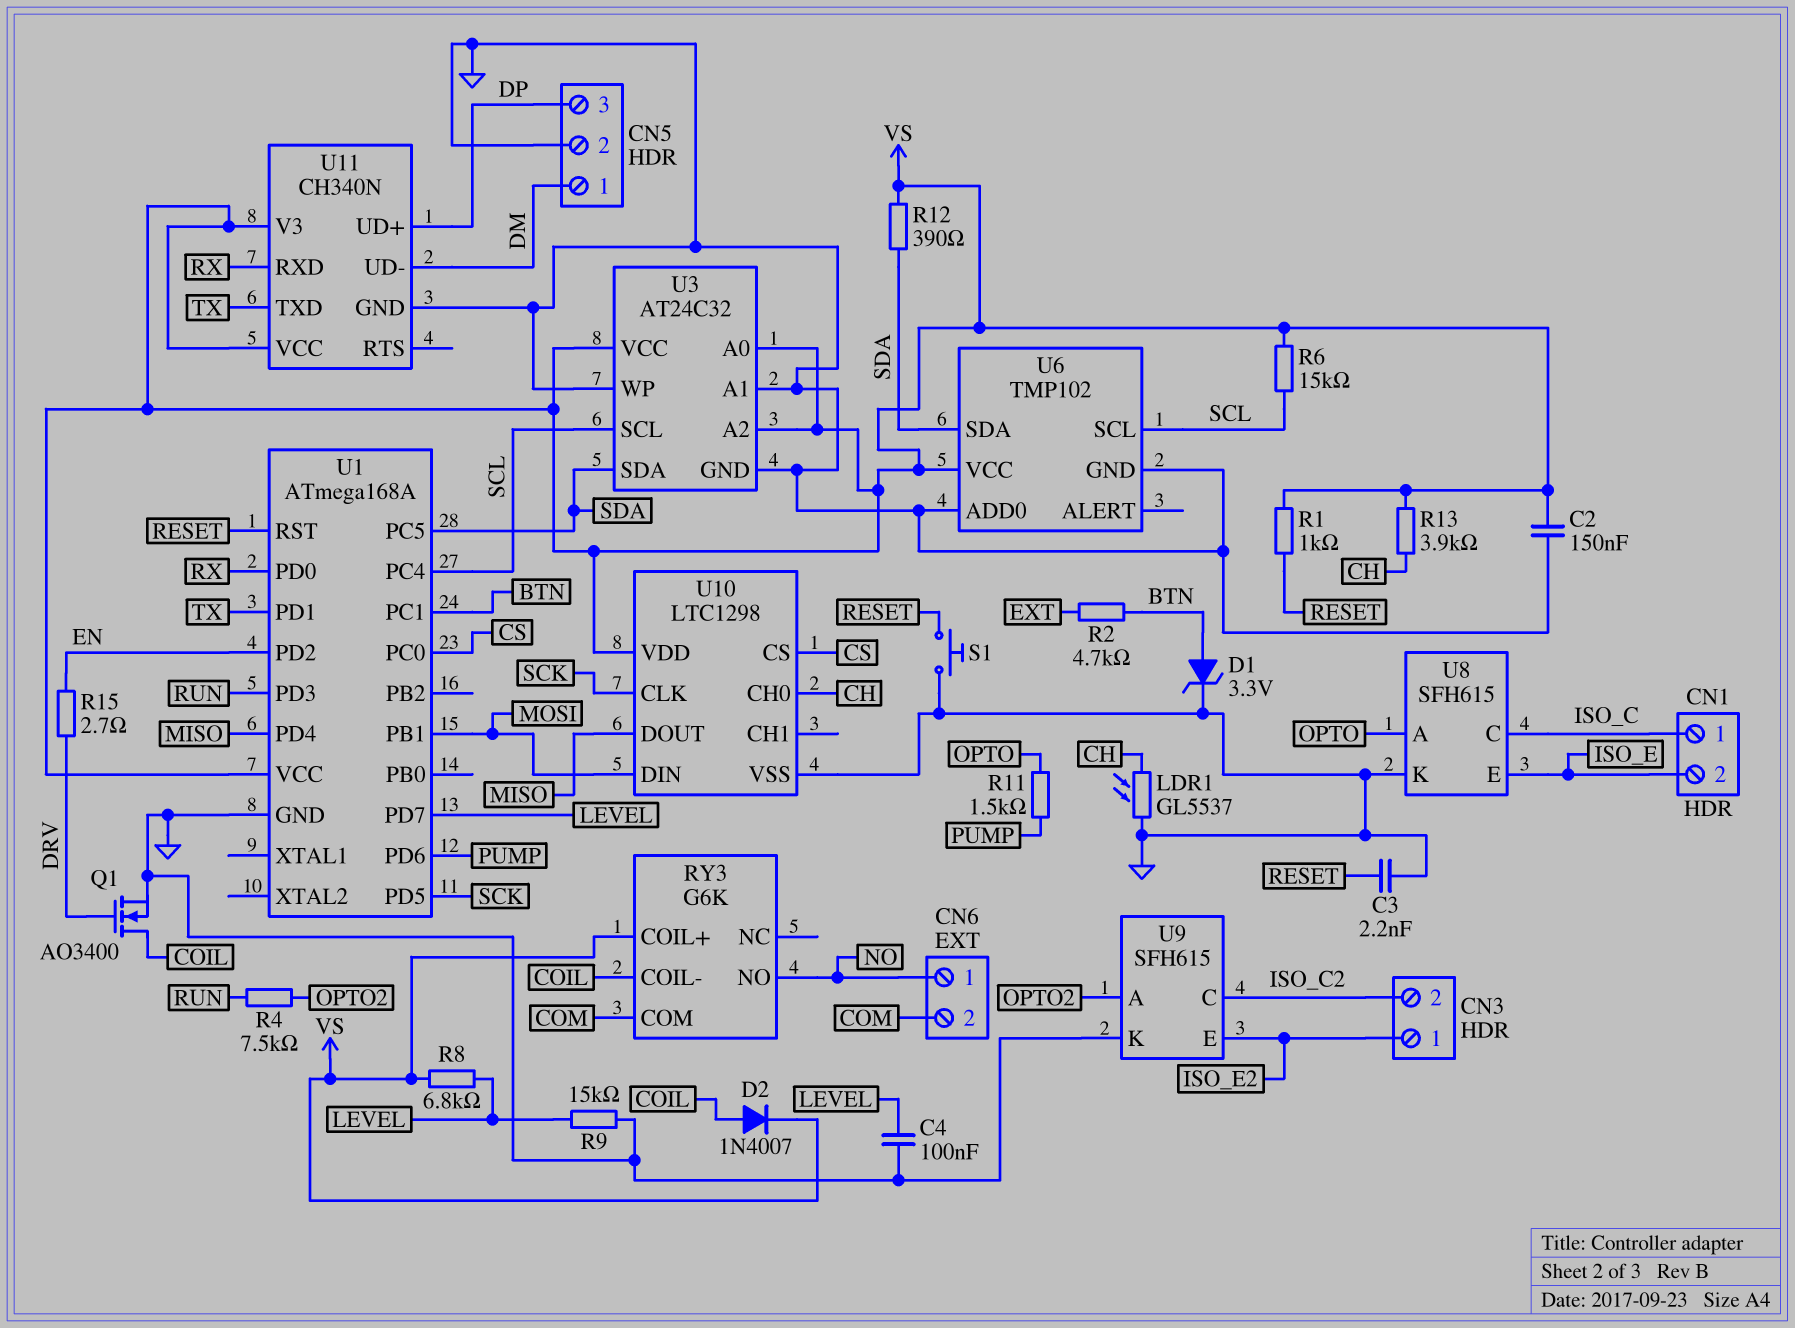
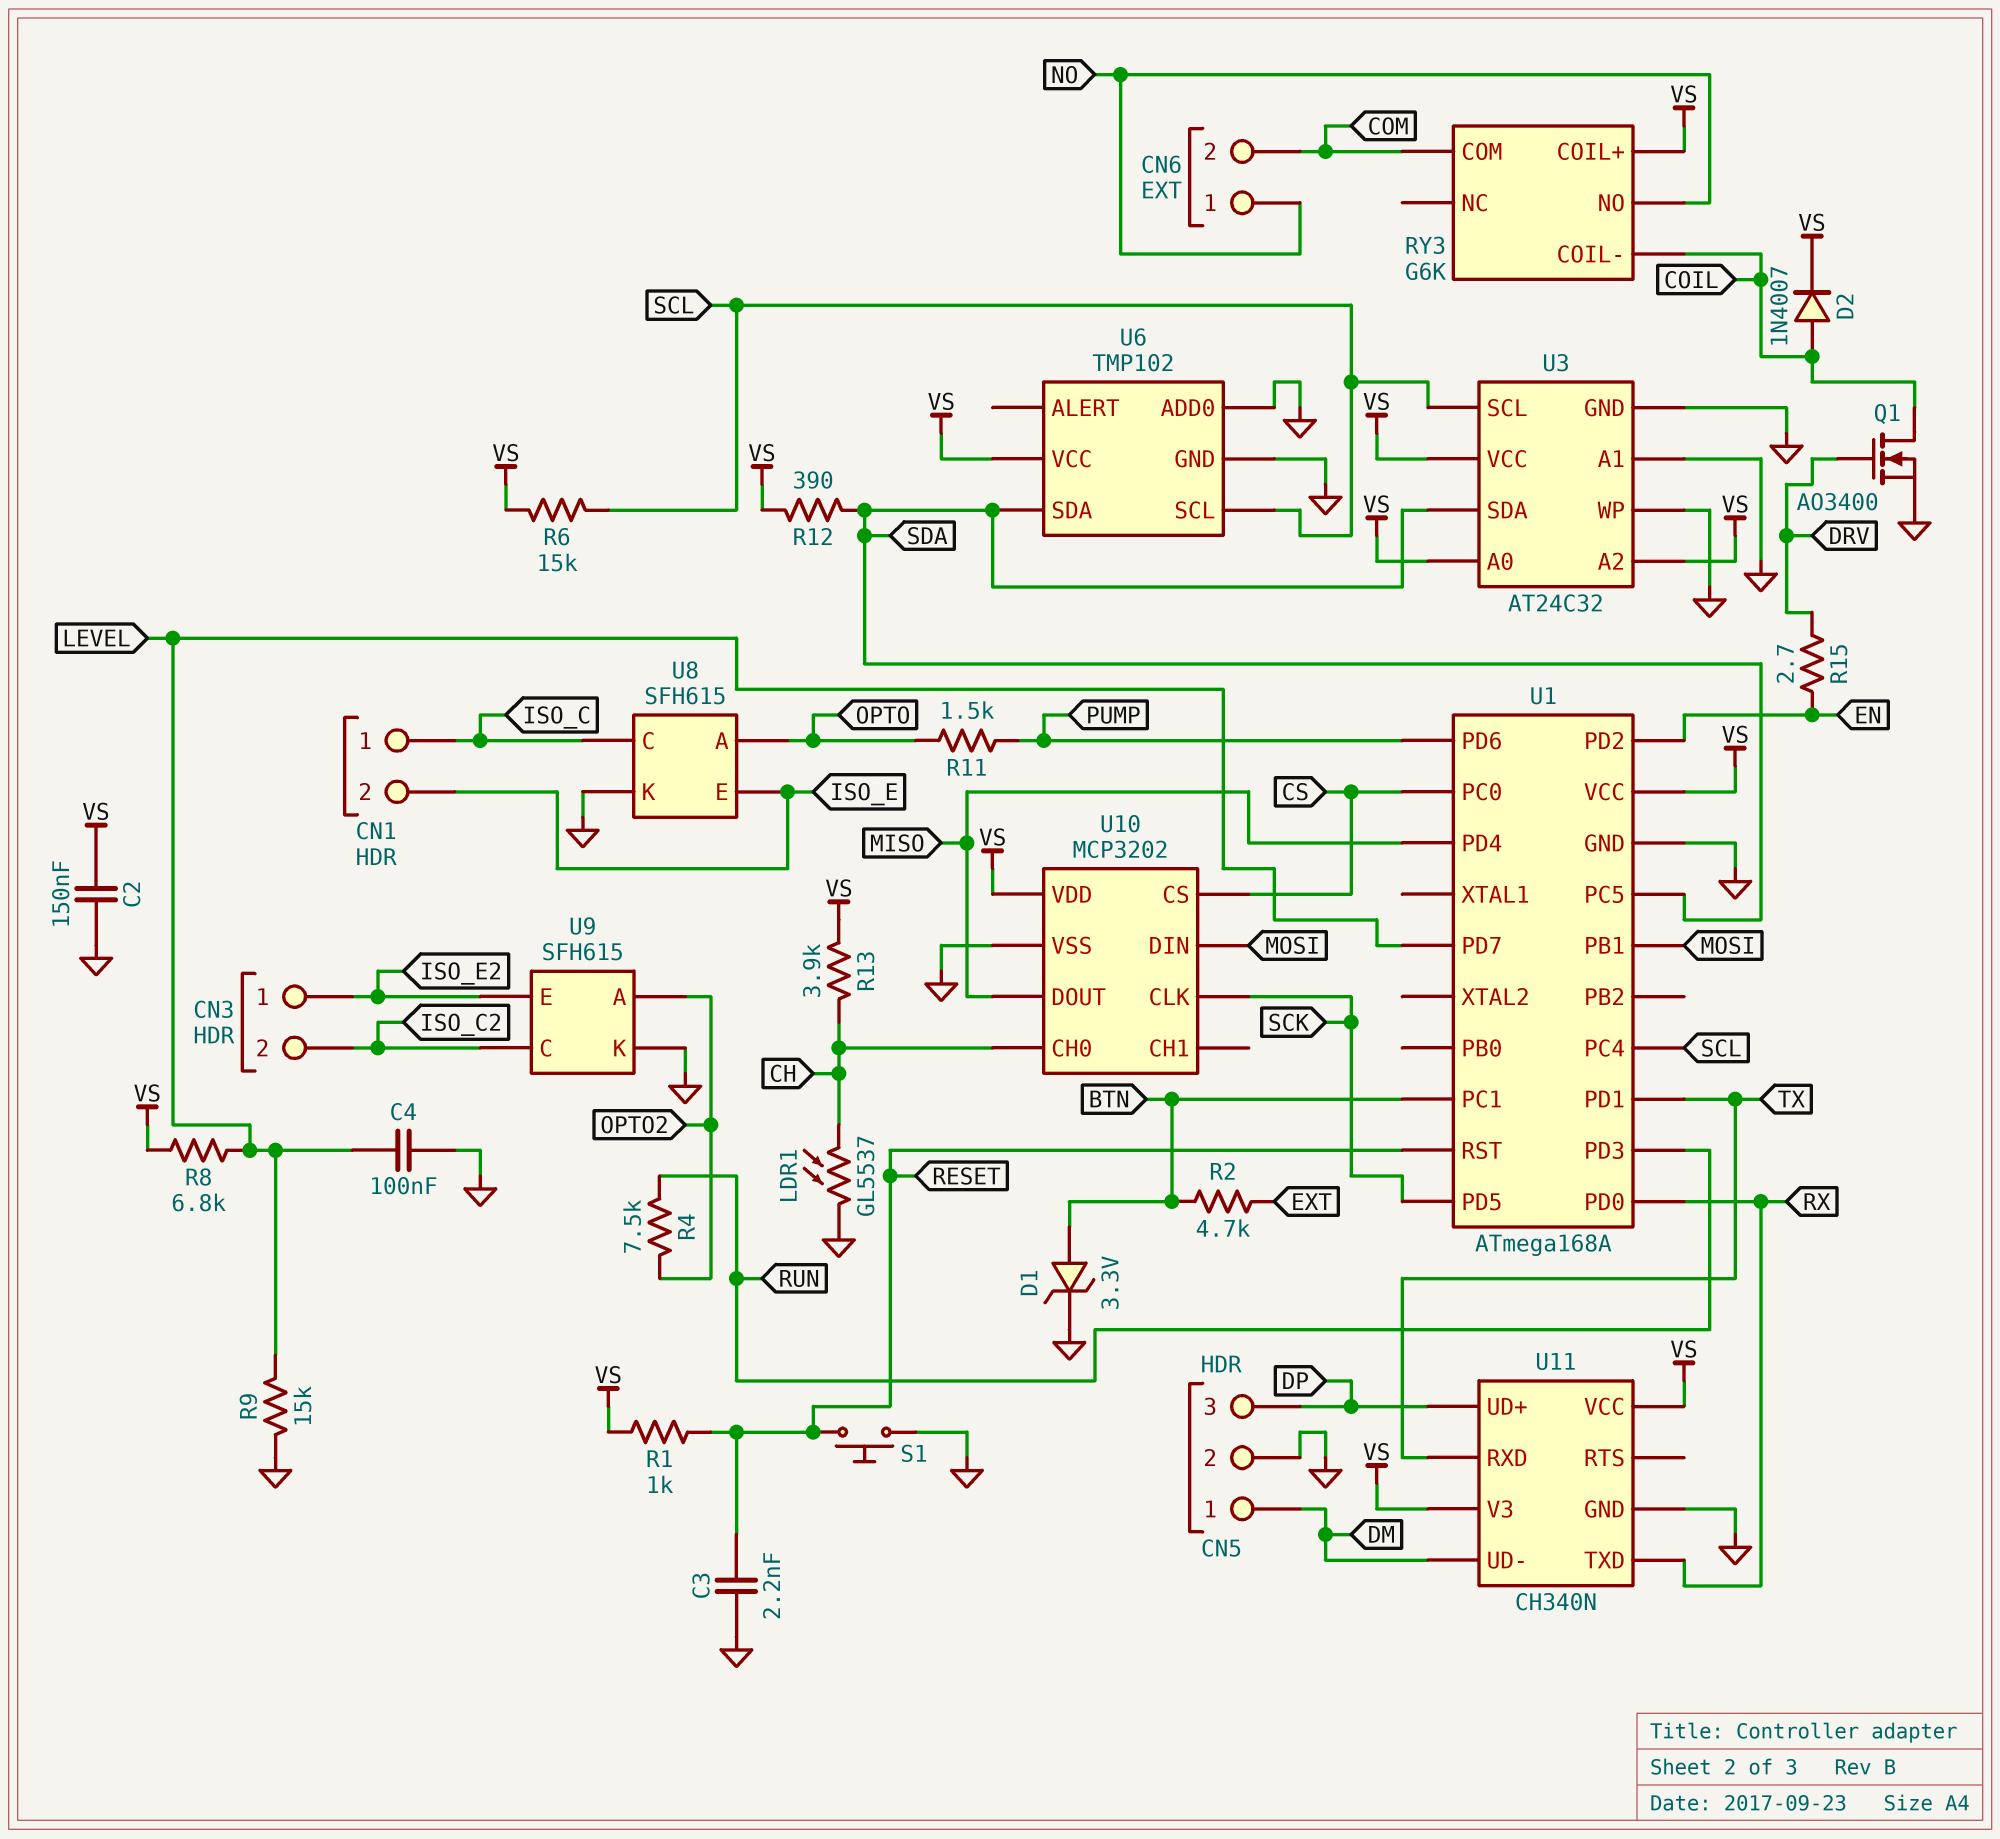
U10: LTC1298 -> MCP3202
U11 pin RXD: RX -> TX
U11 pin TXD: TX -> RX

